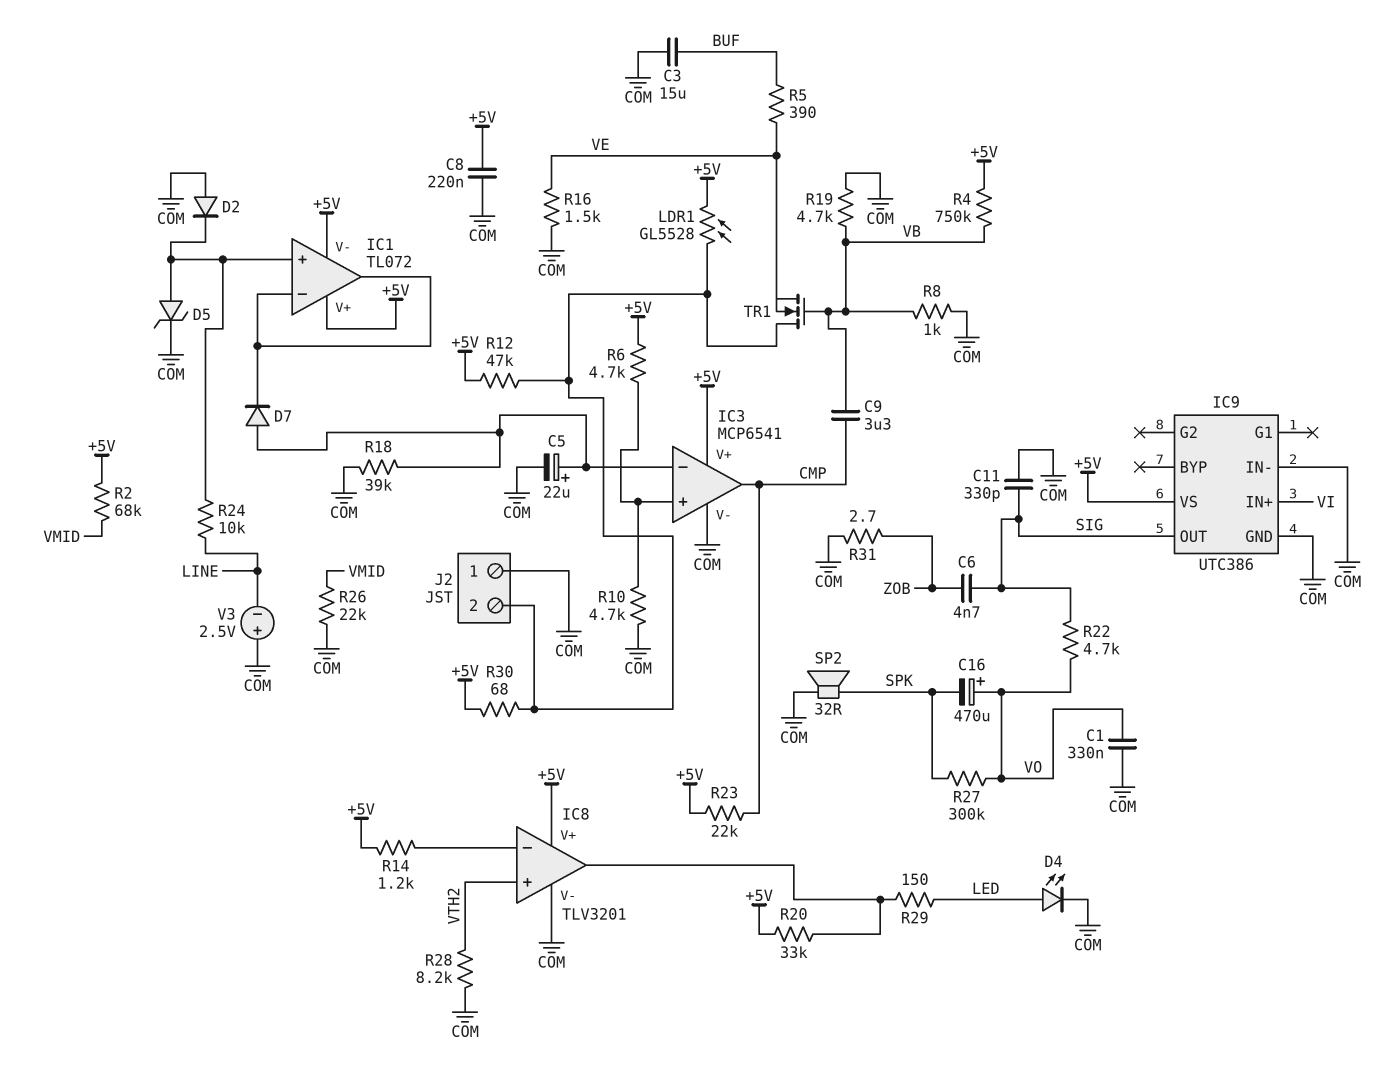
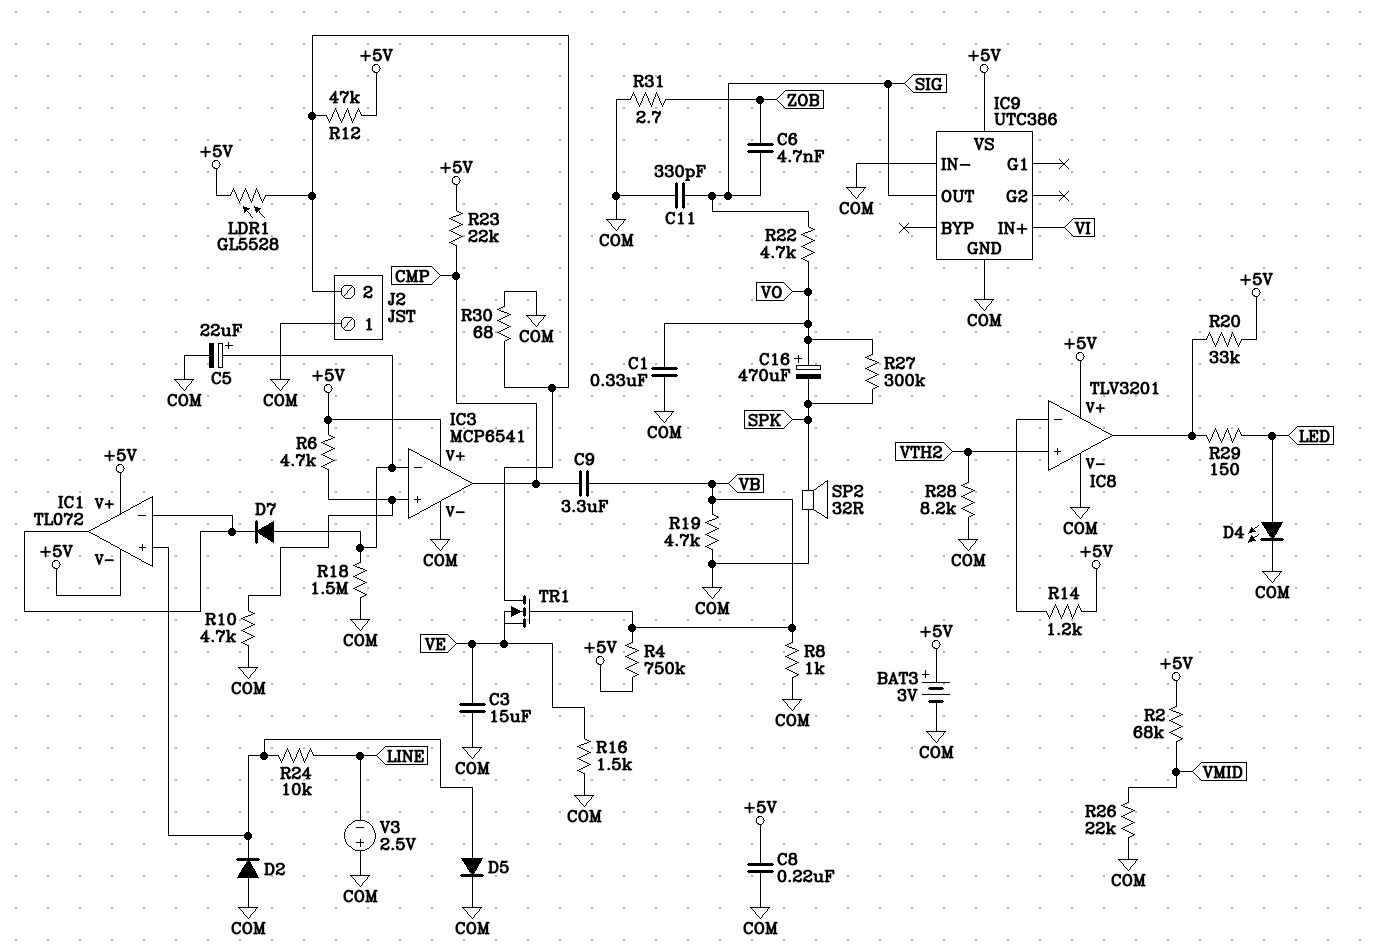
BAT3: none -> 3V (plus +5V, minus COM)
C3: 15uF (BUF, COM) -> 15uF (COM, VE)
D5: zener (A IC1/in+, K COM) -> diode (A IC1/in+, K COM)
R5: 390 (BUF, VE) -> none
R18: 39k (COM, IC3/in-) -> 1.5M (COM, IC3/in-)
R30: 68 (+5V, J2/2) -> 68 (COM, J2/2)

